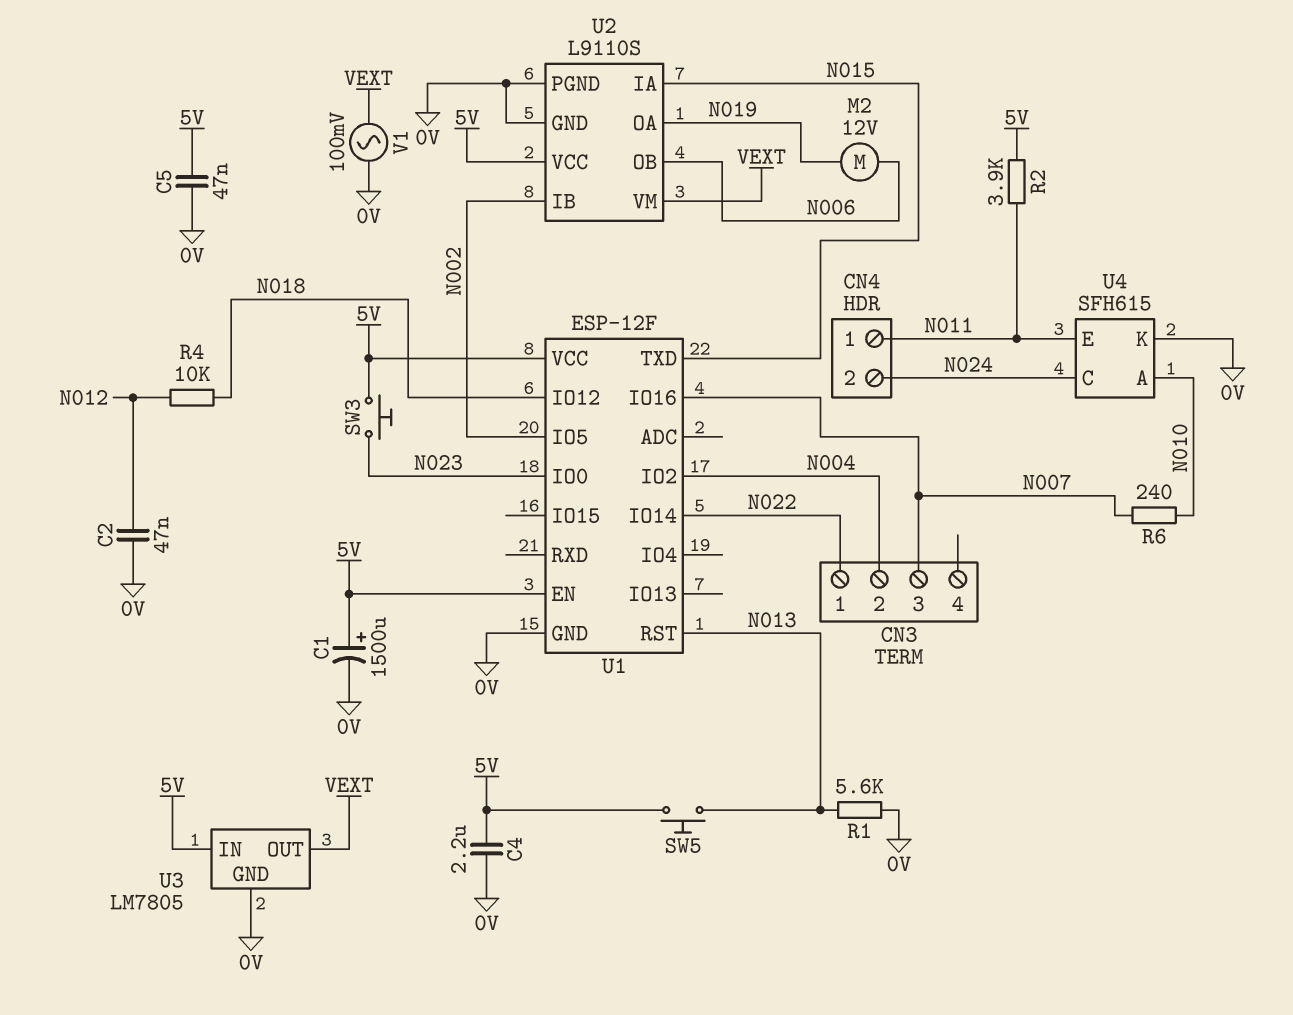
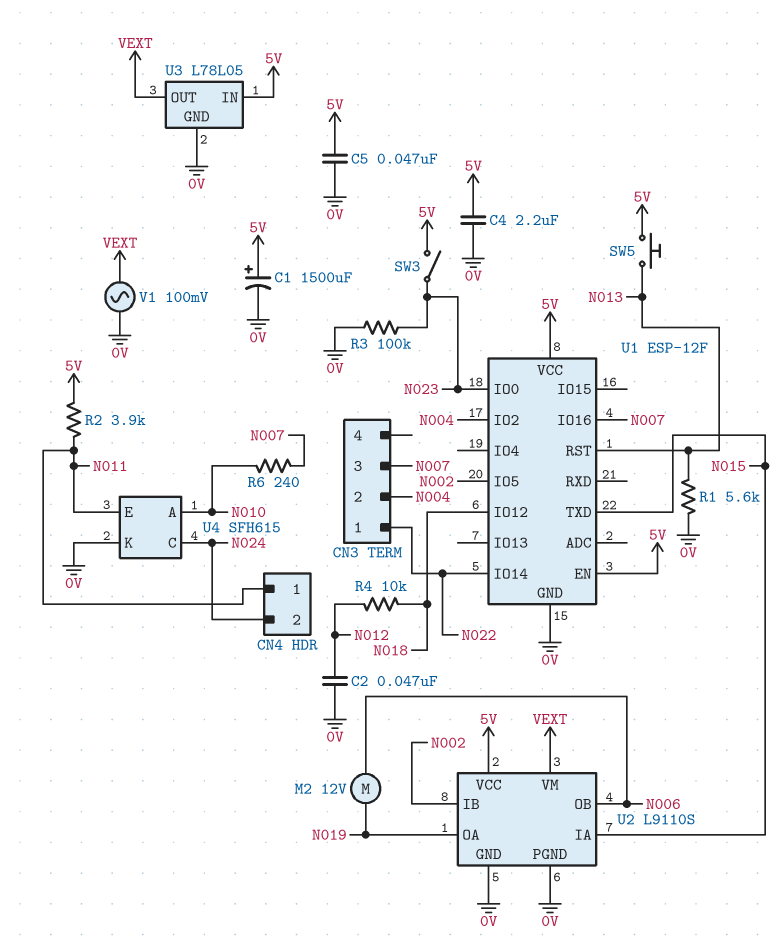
R3: none -> 100k (0V, N023)
SW3: button (5V, N023) -> switch (5V, N023)
U3: LM7805 -> L78L05

